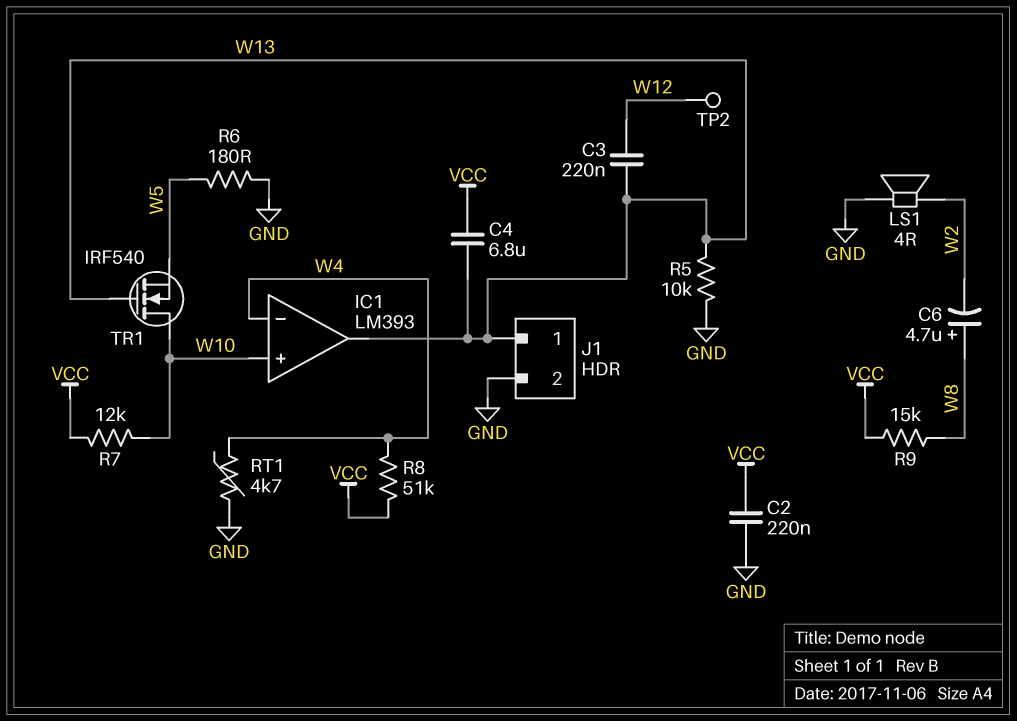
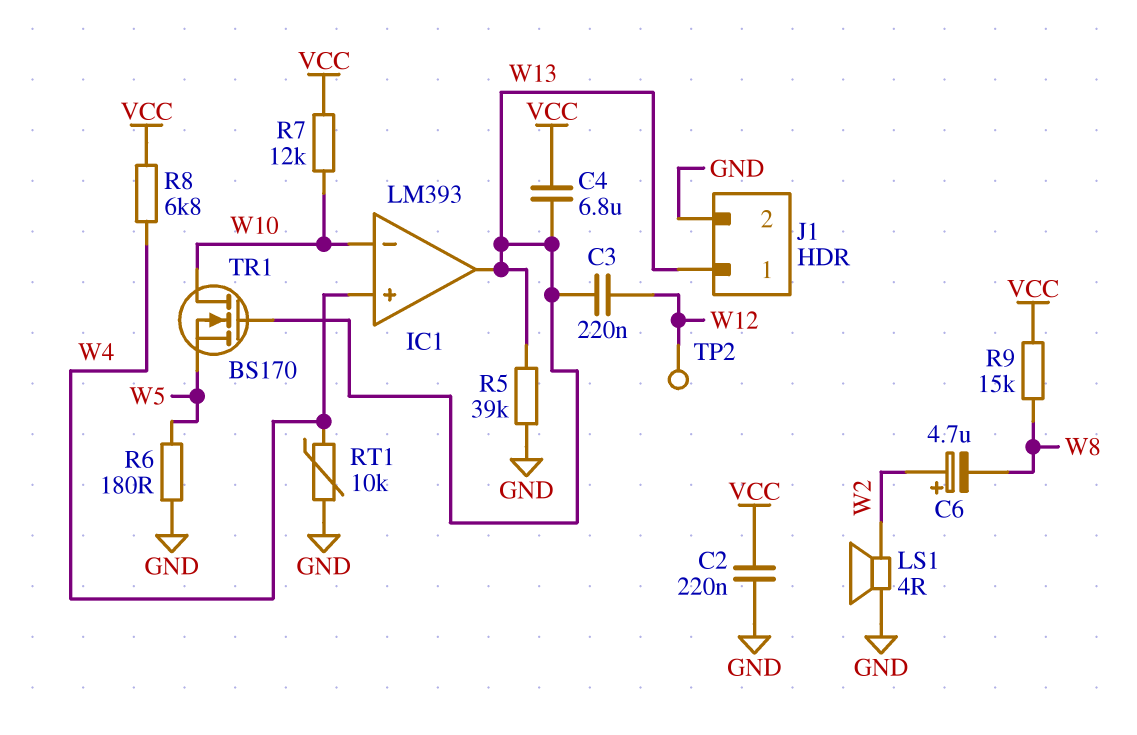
C6: 4.7uF (plus W8, minus W2) -> 4.7uF (plus W2, minus W8)
IC1 pin in+: W10 -> W4
IC1 pin in-: W4 -> W10
R5: 10k (GND, W13) -> 39k (GND, W13)
R8: 51k (VCC, W4) -> 6.8k (VCC, W4)
RT1: 4.7k (GND, W4) -> 10k (GND, W4)
TR1: NMOS IRF540 (G W13, D W10, S W5) -> NMOS BS170 (G W13, D W10, S W5)

